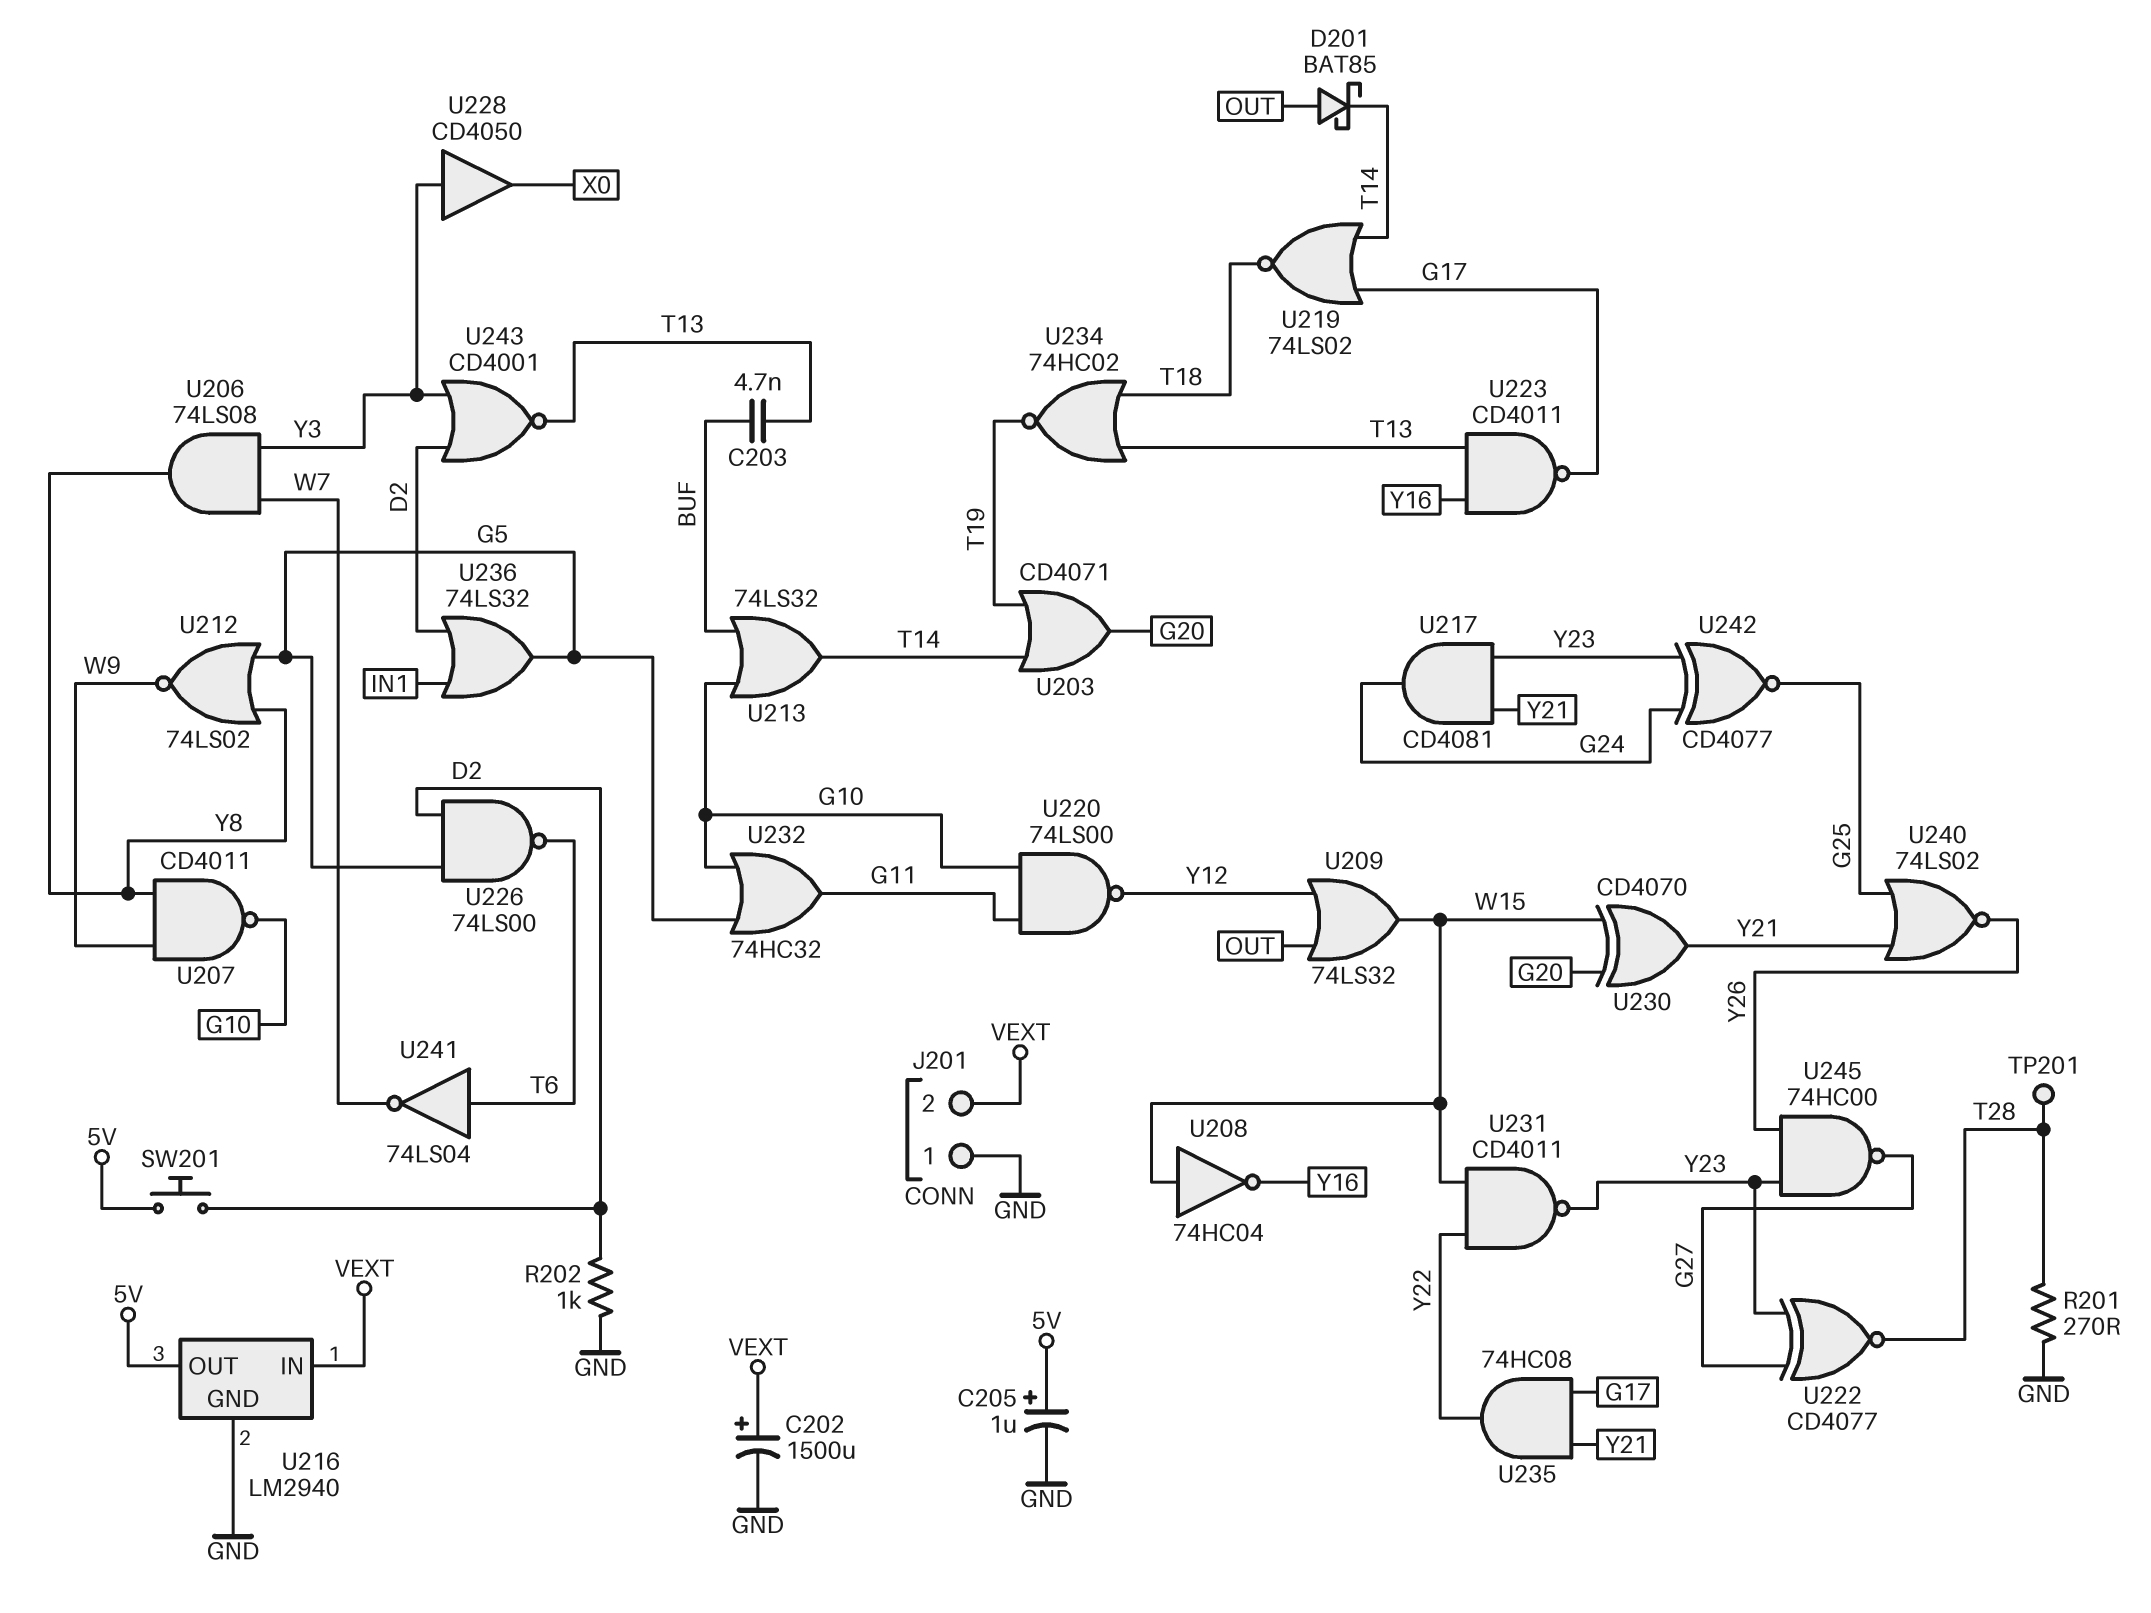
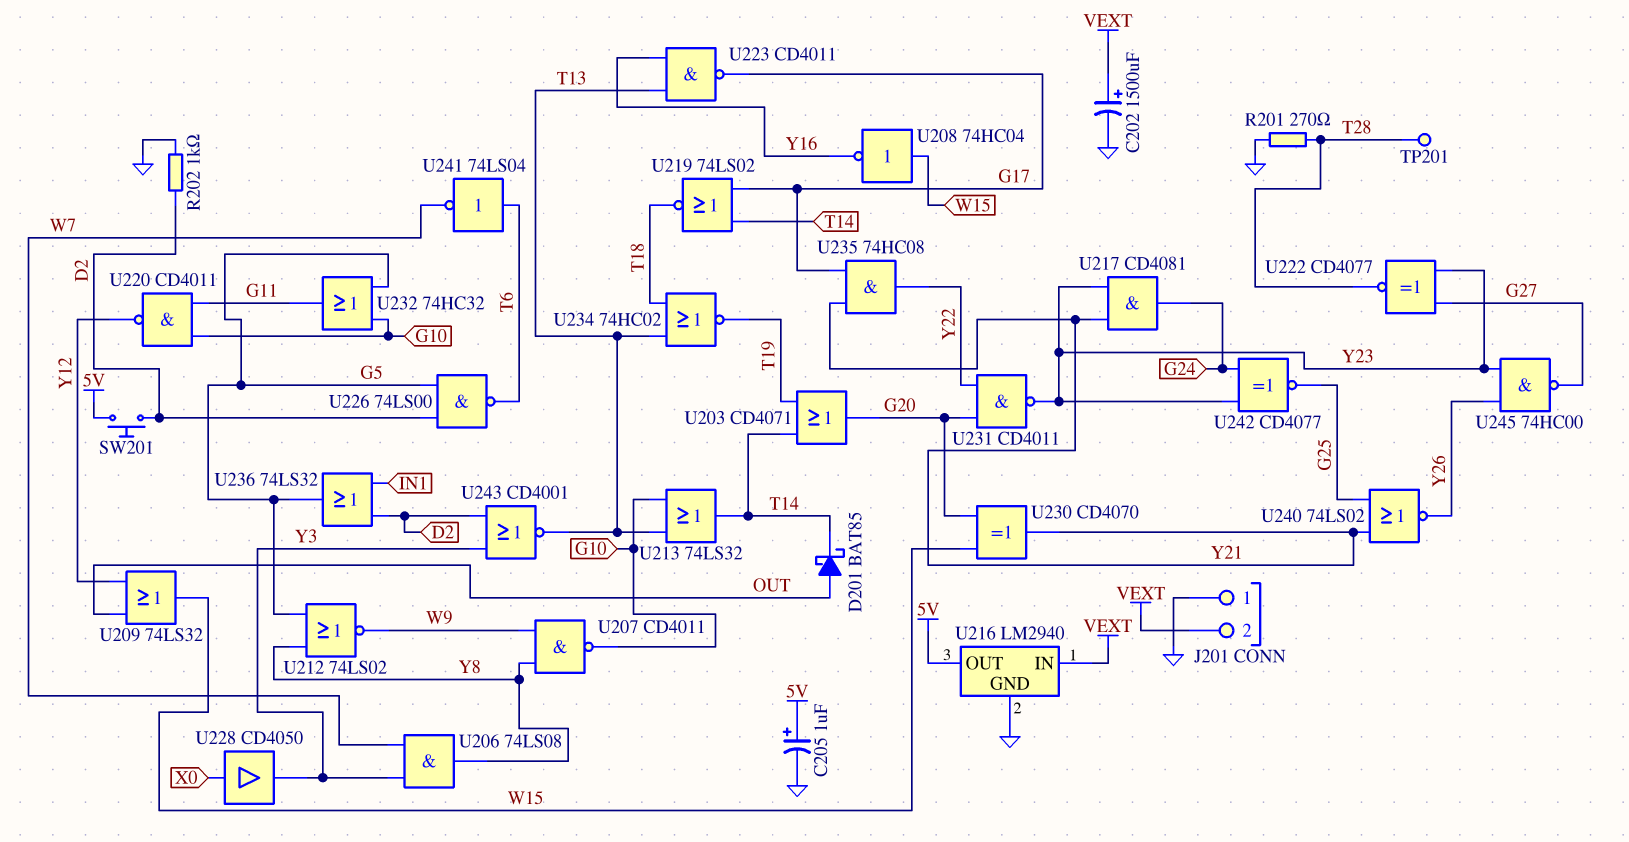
C203: 4.7nF (BUF, T13) -> none
U213: OR 74LS32 (in BUF, in G10, out T14) -> OR 74LS32 (in G10, in T13, out T14)
U220: NAND 74LS00 (in G10, in G11, out Y12) -> NAND CD4011 (in G10, in G11, out Y12)
U228: buffer CD4050 (in Y3, out X0) -> buffer CD4050 (in X0, out Y3)
U231: NAND CD4011 (in W15, in Y22, out Y23) -> NAND CD4011 (in G20, in Y22, out Y23)

